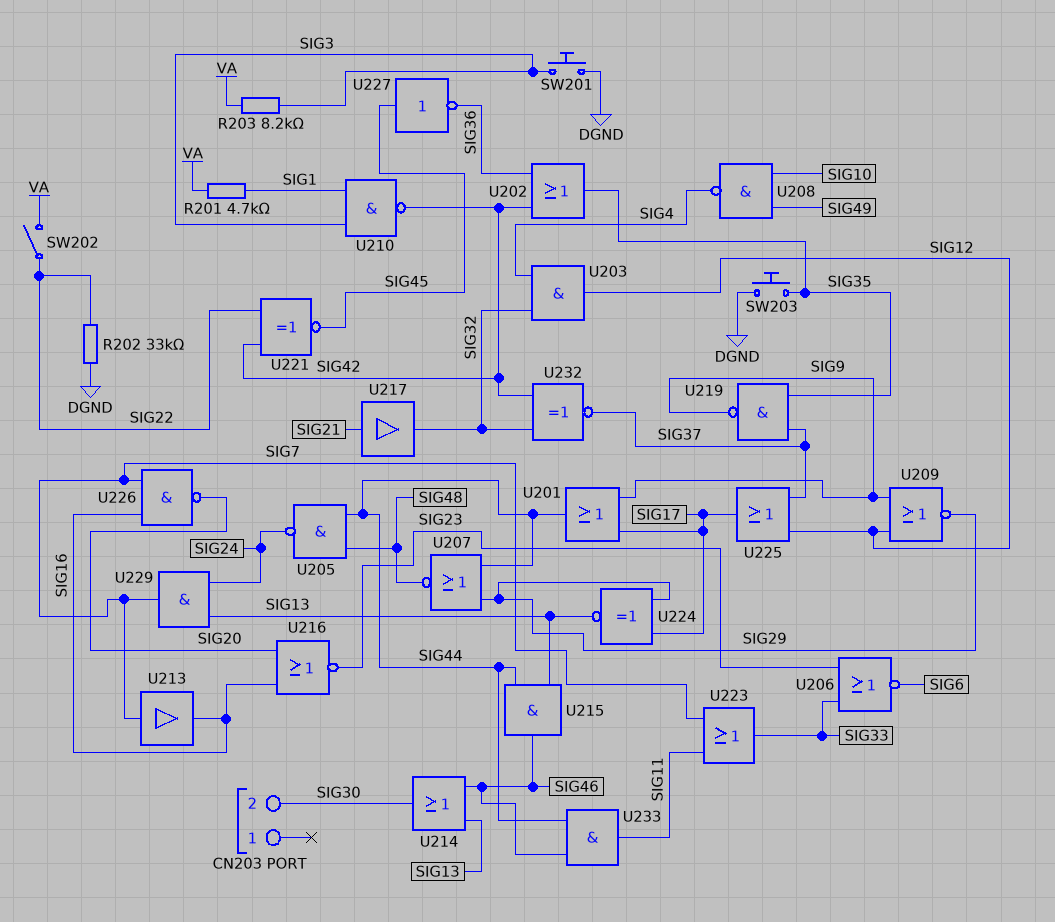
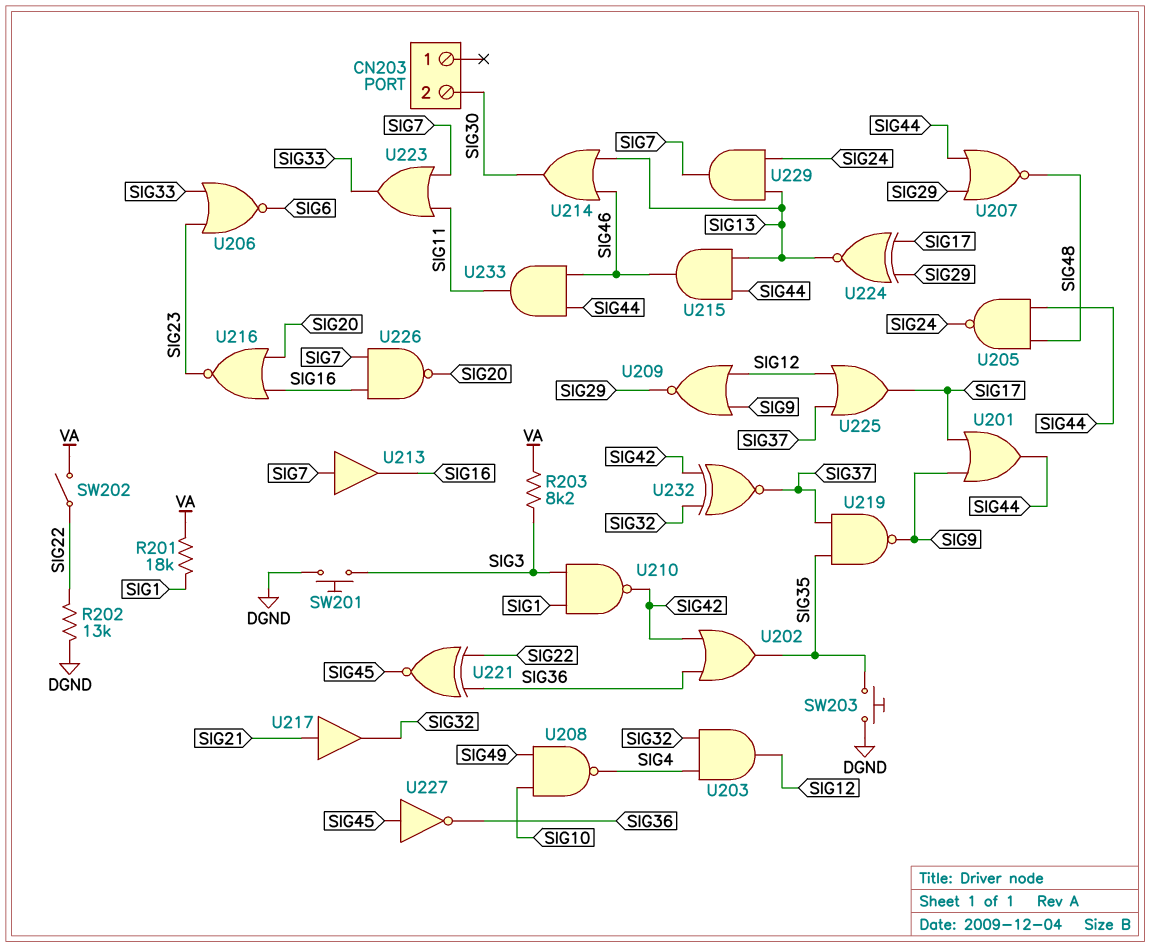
R201: 4.7k (SIG1, VA) -> 18k (SIG1, VA)
R202: 33k (DGND, SIG22) -> 13k (DGND, SIG22)
U221: XNOR (in SIG22, in SIG42, out SIG45) -> XNOR (in SIG22, in SIG36, out SIG45)

